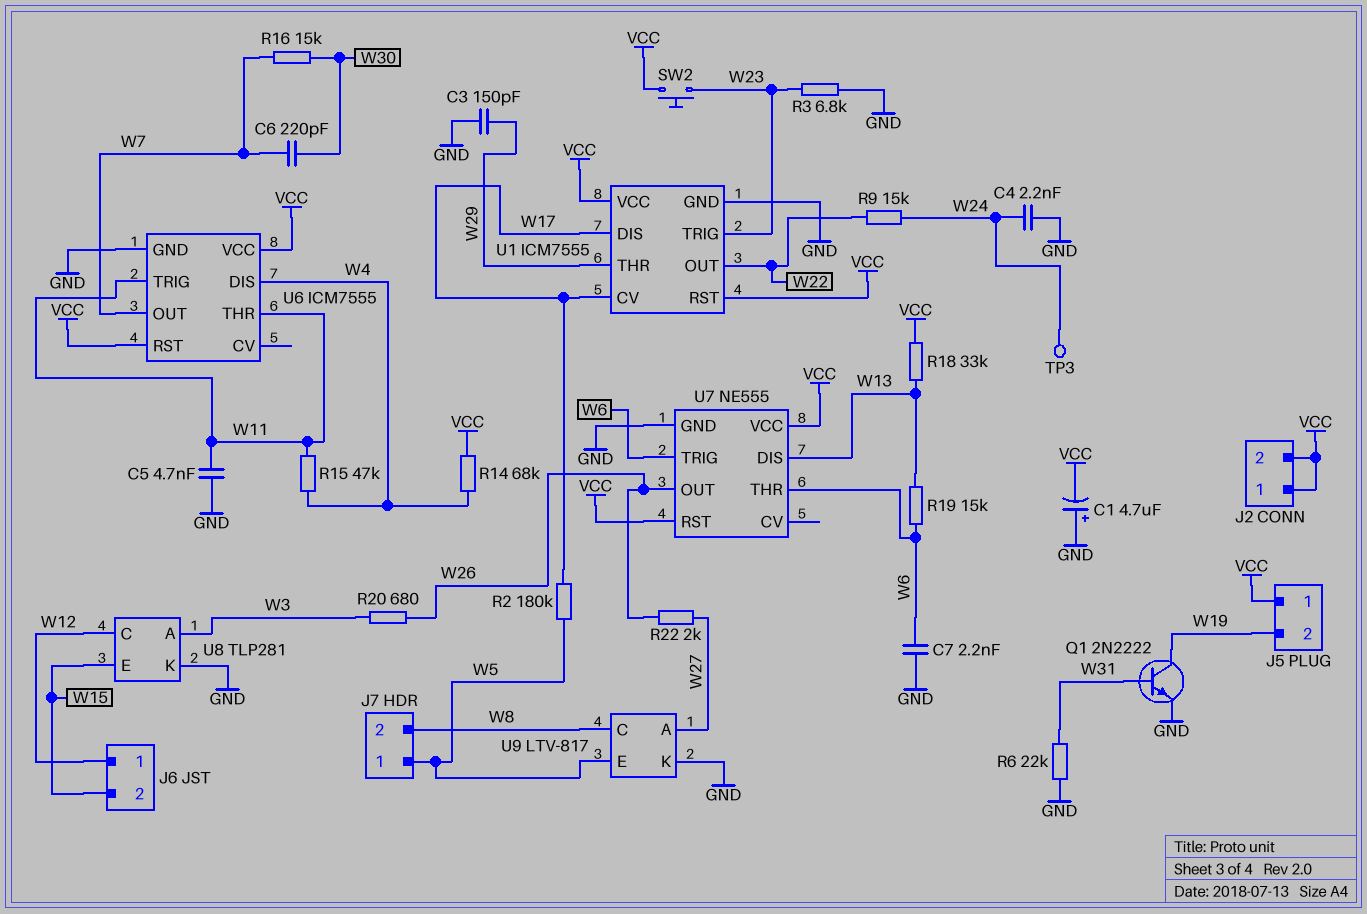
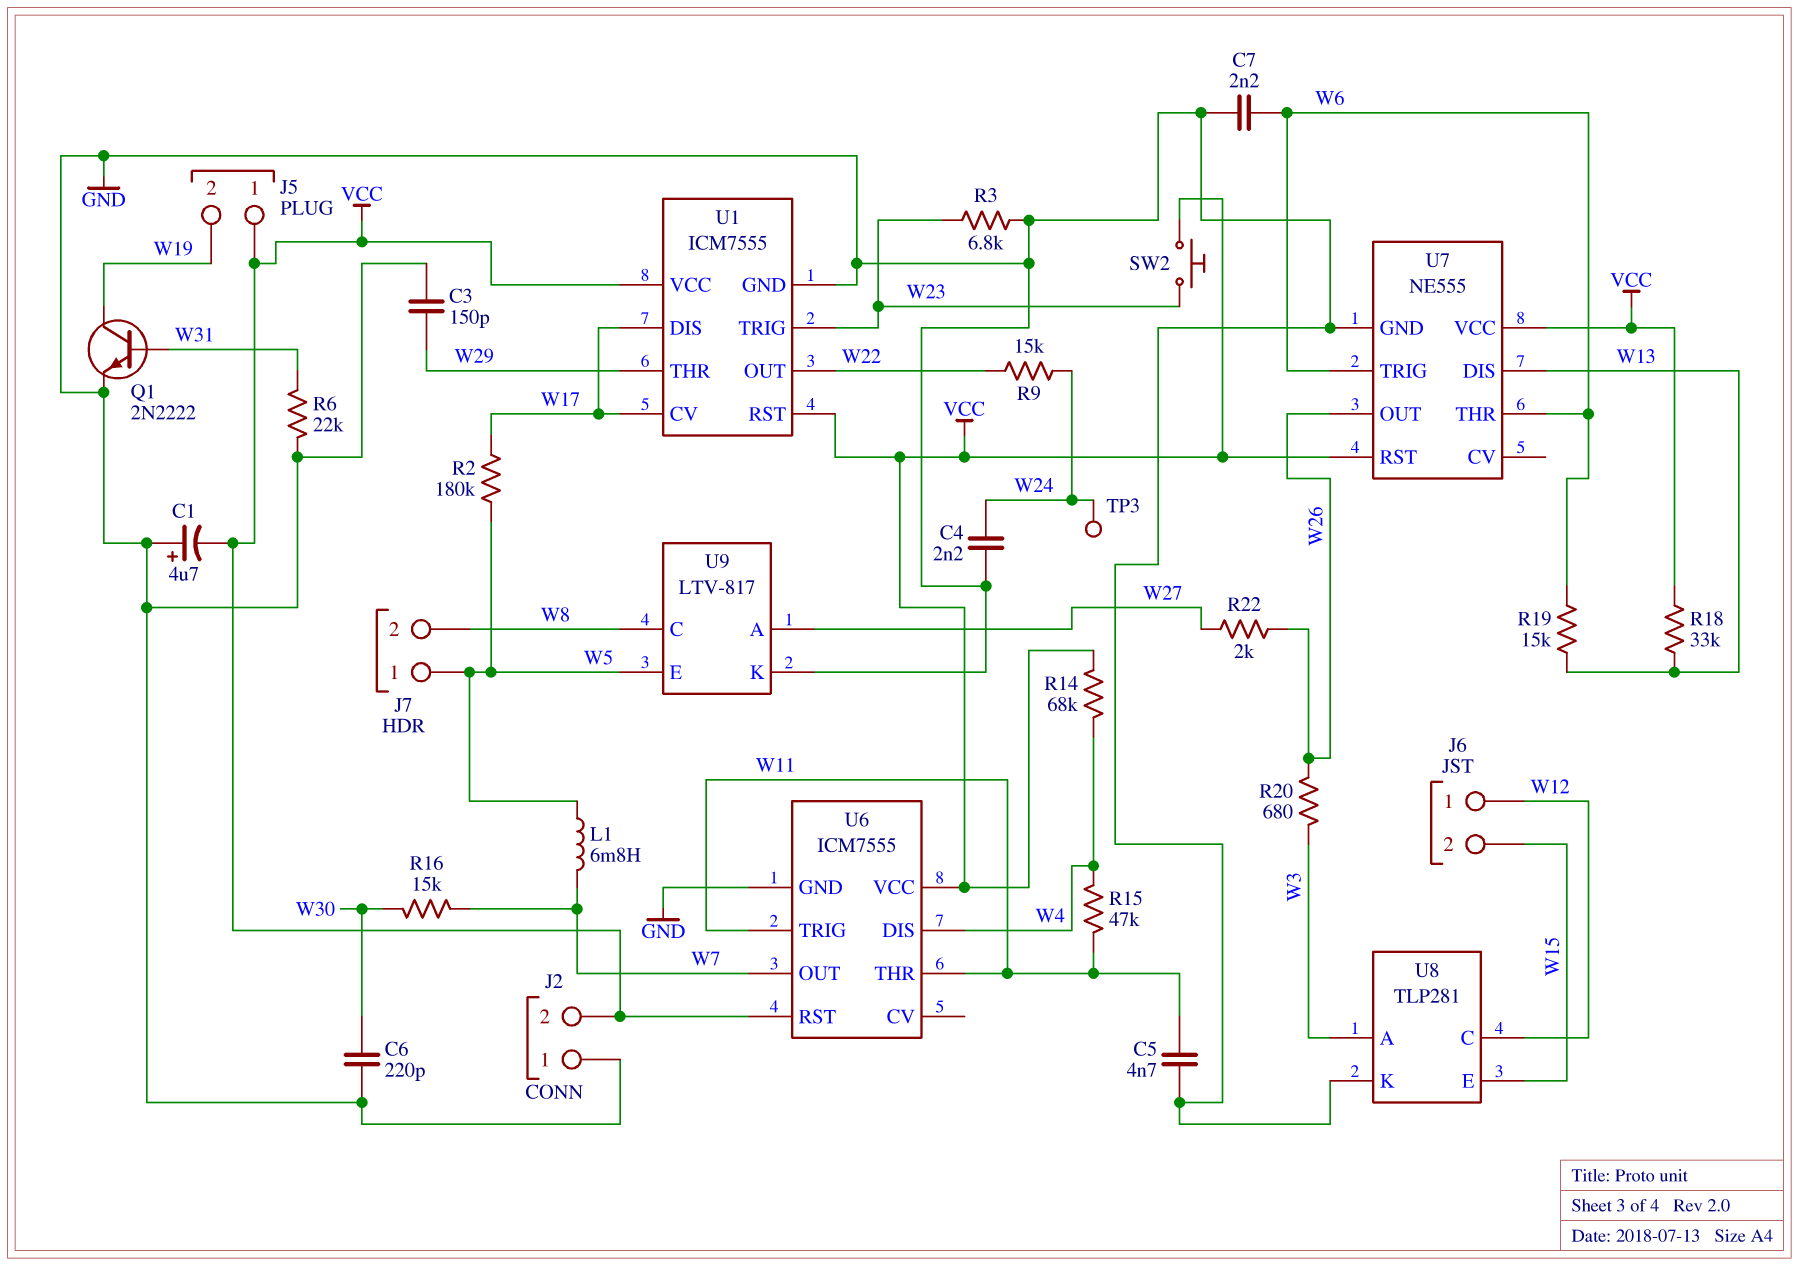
C6: 220pF (W7, W30) -> 220pF (GND, W30)
J2 pin 1: VCC -> GND
L1: none -> 6.8mH (W5, W7)

